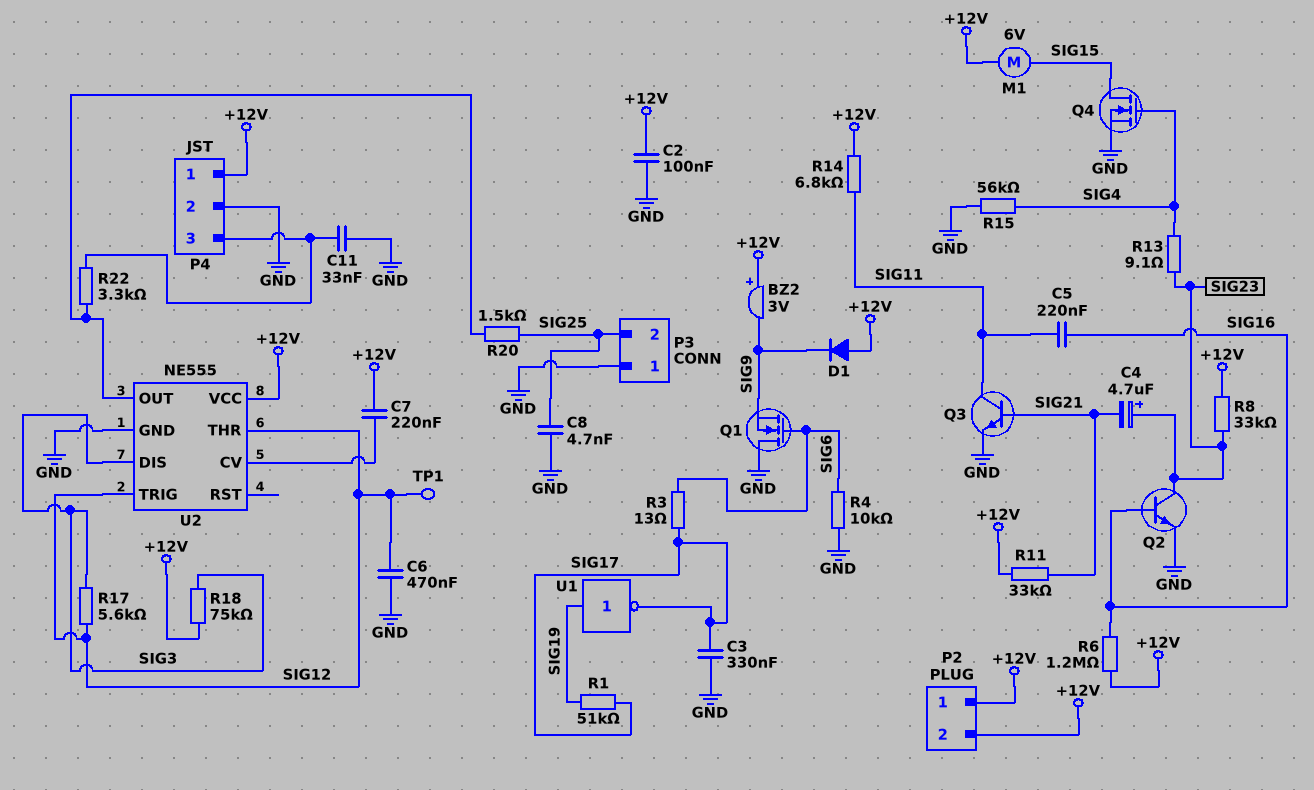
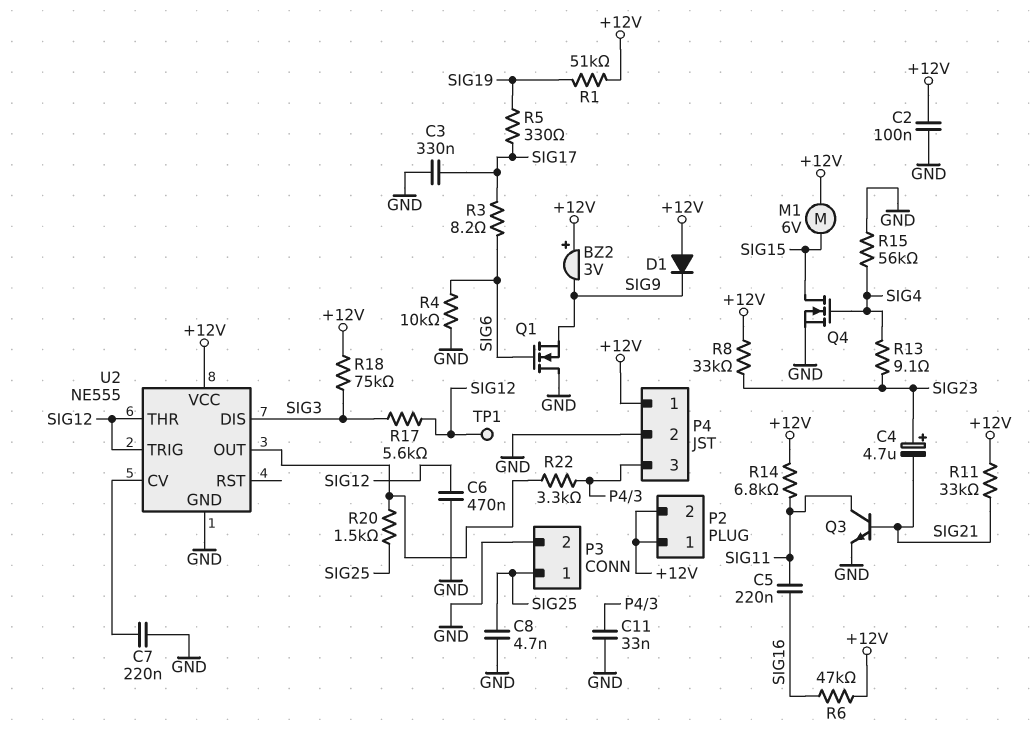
C7: 220nF (+12V, U2/CV) -> 220nF (GND, U2/CV)
P3 pin 1: GND -> SIG25
P3 pin 2: SIG25 -> GND
Q2: NPN (B SIG16, C SIG23, E GND) -> none
R1: 51k (SIG17, SIG19) -> 51k (+12V, SIG19)
R3: 13 (SIG6, SIG17) -> 8.2 (SIG6, SIG17)
R5: none -> 330 (SIG17, SIG19)
R6: 1.2M (+12V, SIG16) -> 47k (+12V, SIG16)
U1: NOT (in SIG19, out SIG17) -> none

